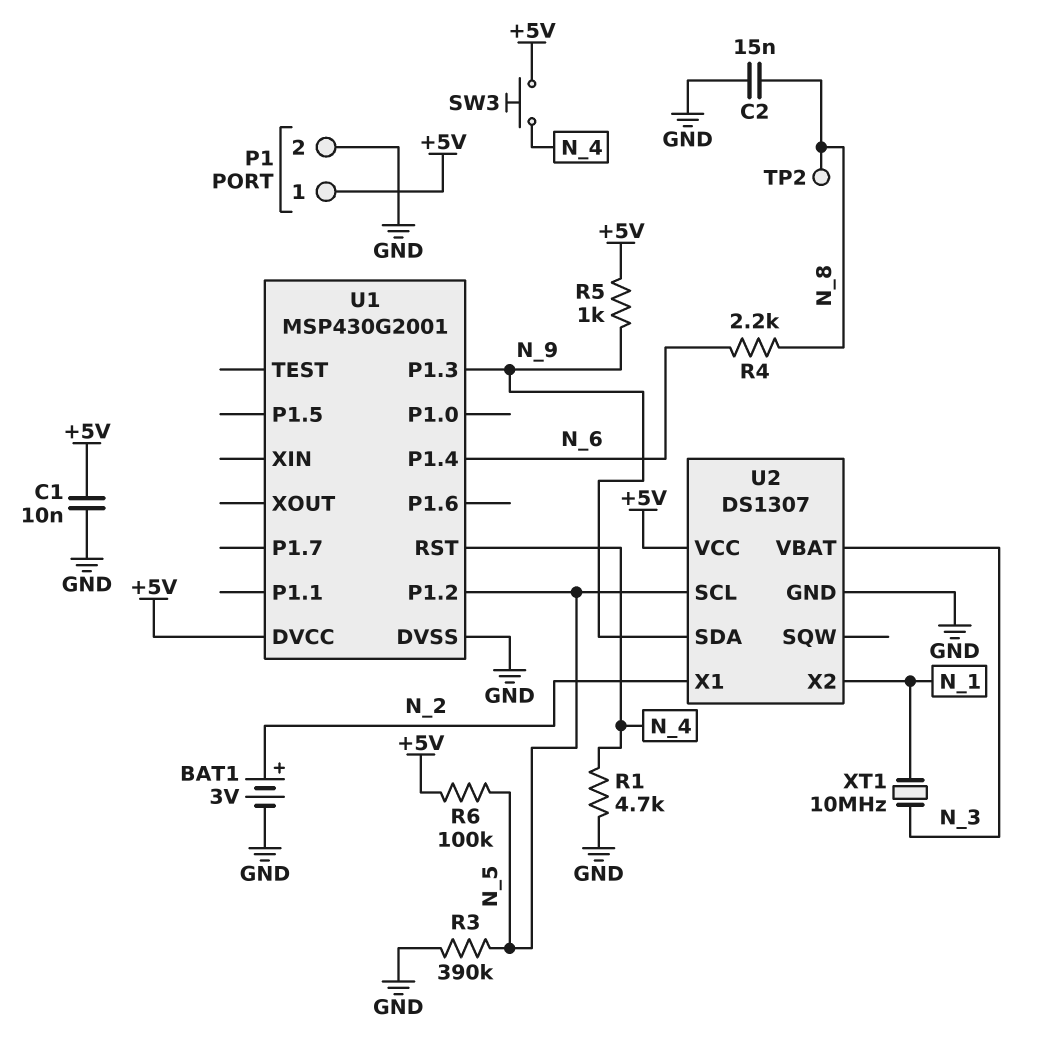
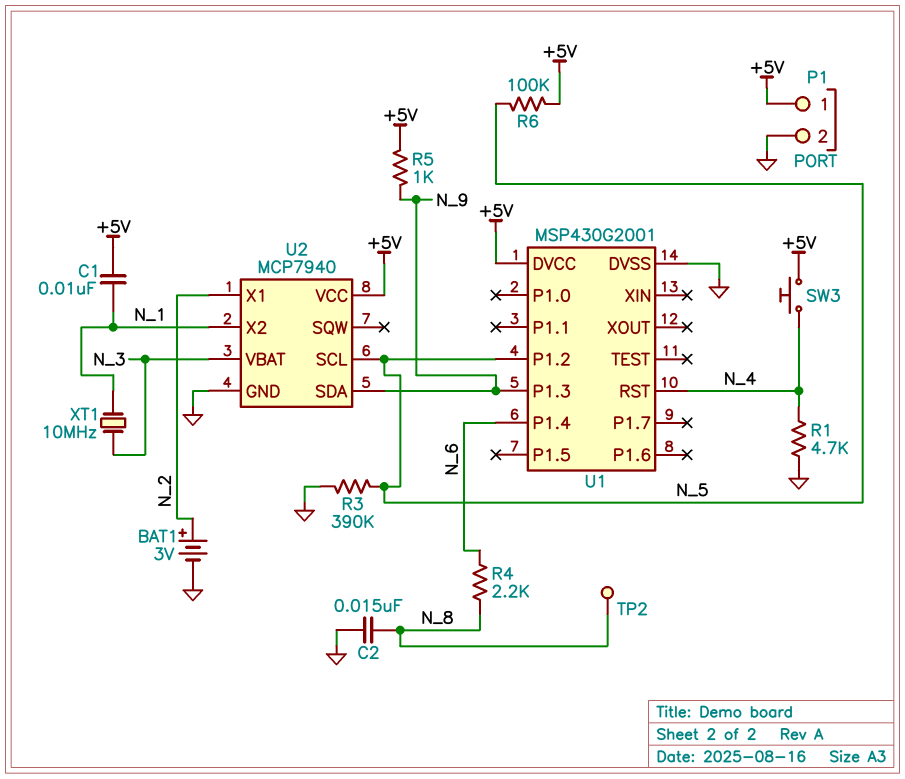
C1: 10nF (+5V, GND) -> 10nF (+5V, N_1)
U2: DS1307 -> MCP7940

